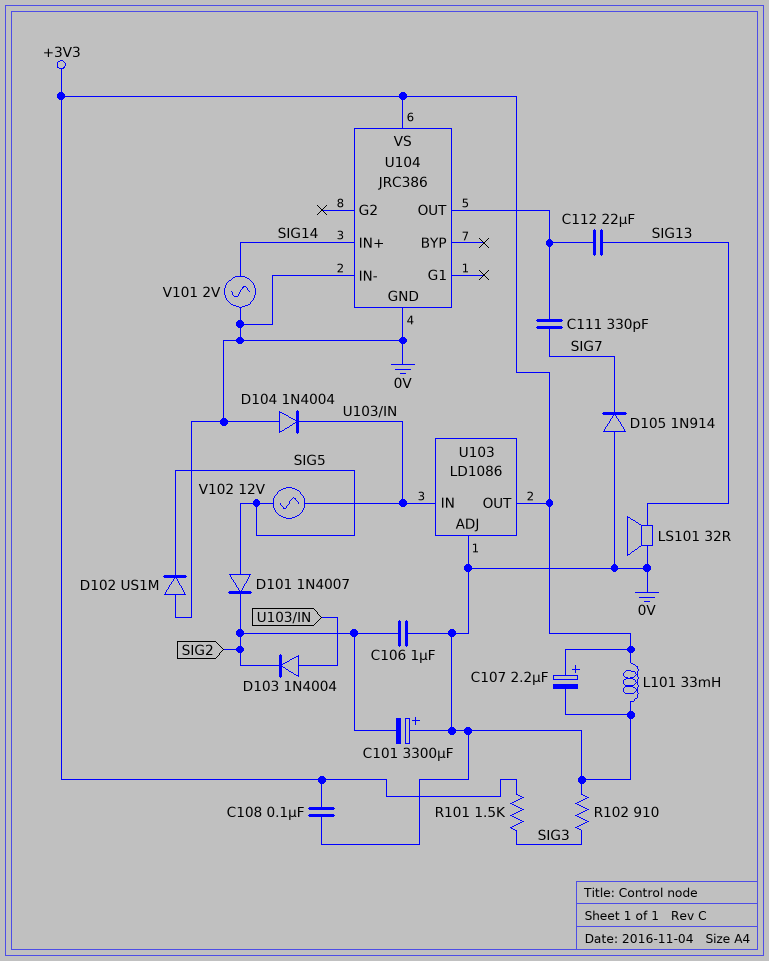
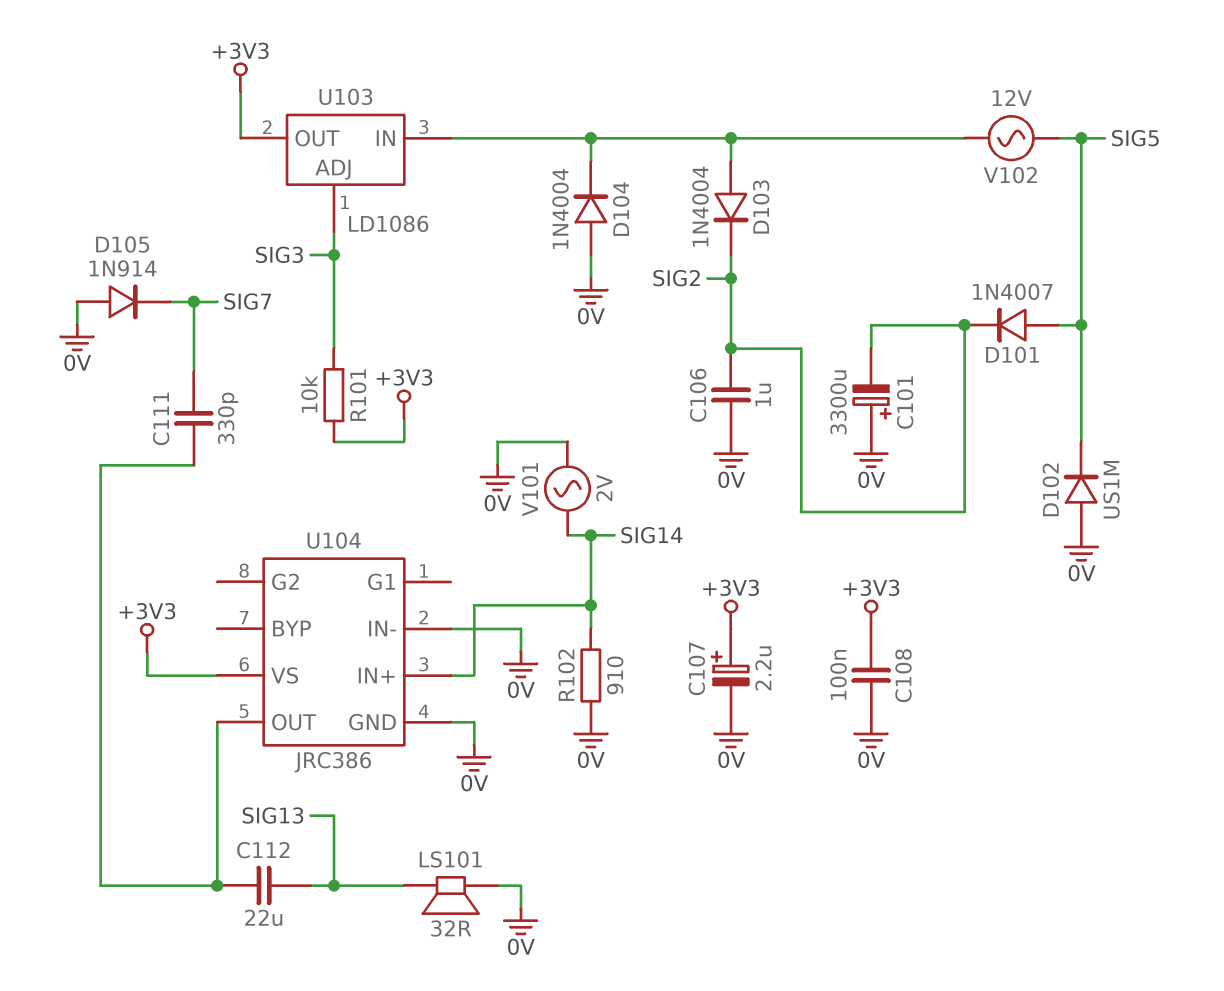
L101: 33mH (+3V3, 0V) -> none
R101: 1.5k (+3V3, SIG3) -> 10k (+3V3, SIG3)
R102: 910 (0V, SIG3) -> 910 (0V, SIG14)
U103 pin ADJ: 0V -> SIG3

